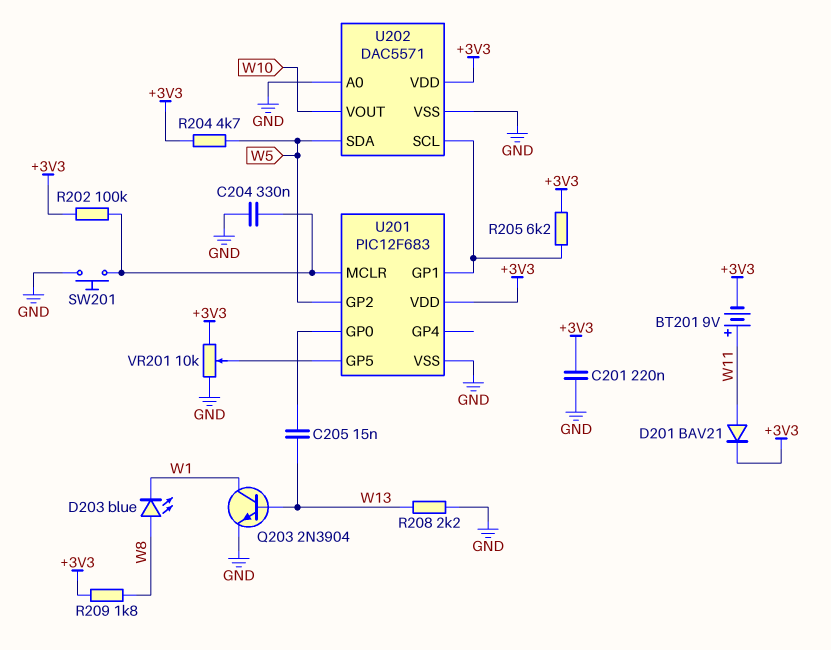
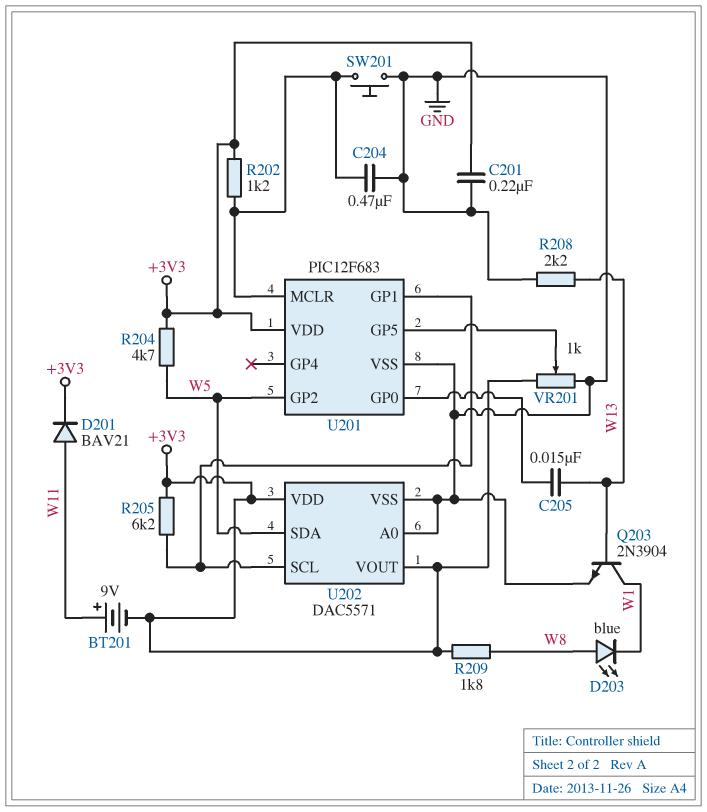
C204: 330nF (GND, U201/MCLR) -> 470nF (GND, U201/MCLR)
R202: 100k (+3V3, U201/MCLR) -> 1.2k (+3V3, U201/MCLR)
U202 pin VOUT: W10 -> +3V3
VR201: 10k (+3V3, GND, wiper U201/GP5) -> 1k (+3V3, GND, wiper U201/GP5)

